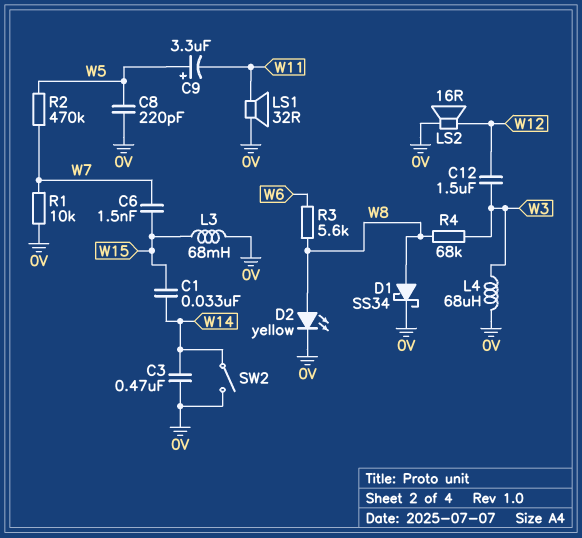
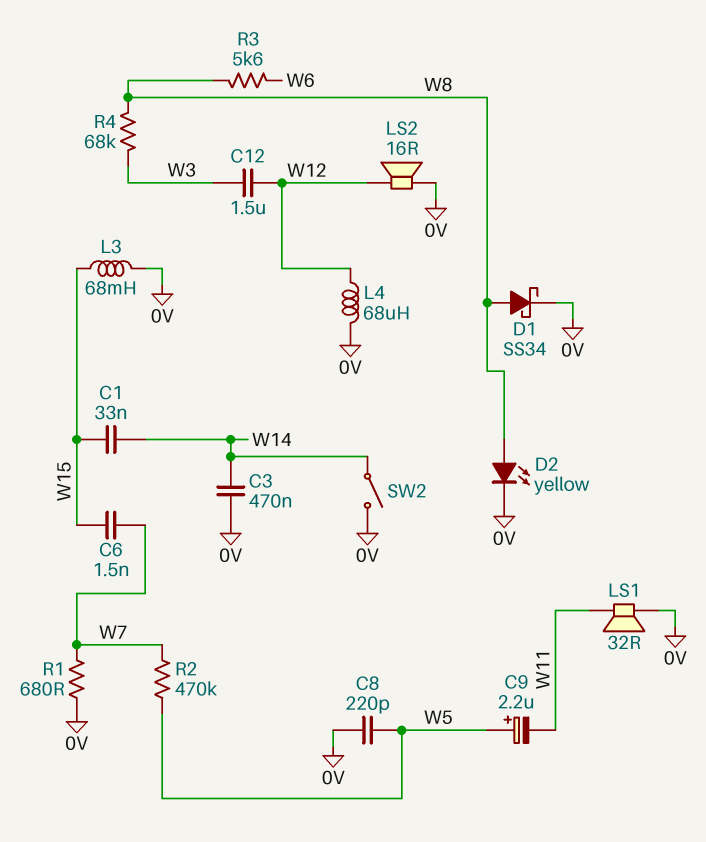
C9: 3.3uF (plus W5, minus W11) -> 2.2uF (plus W5, minus W11)
L4: 68uH (0V, W3) -> 68uH (0V, W12)
R1: 10k (0V, W7) -> 680 (0V, W7)

